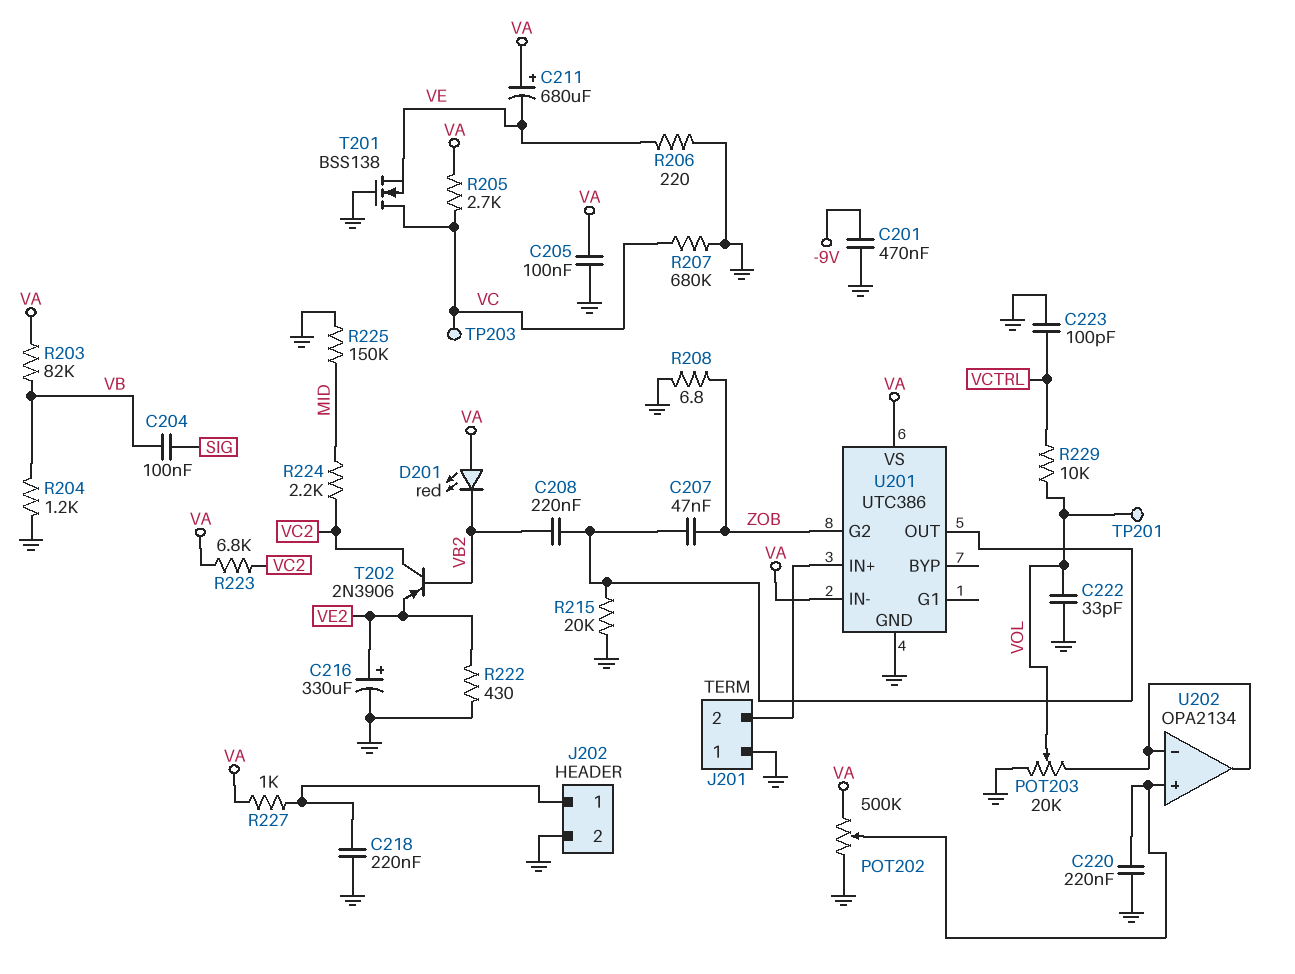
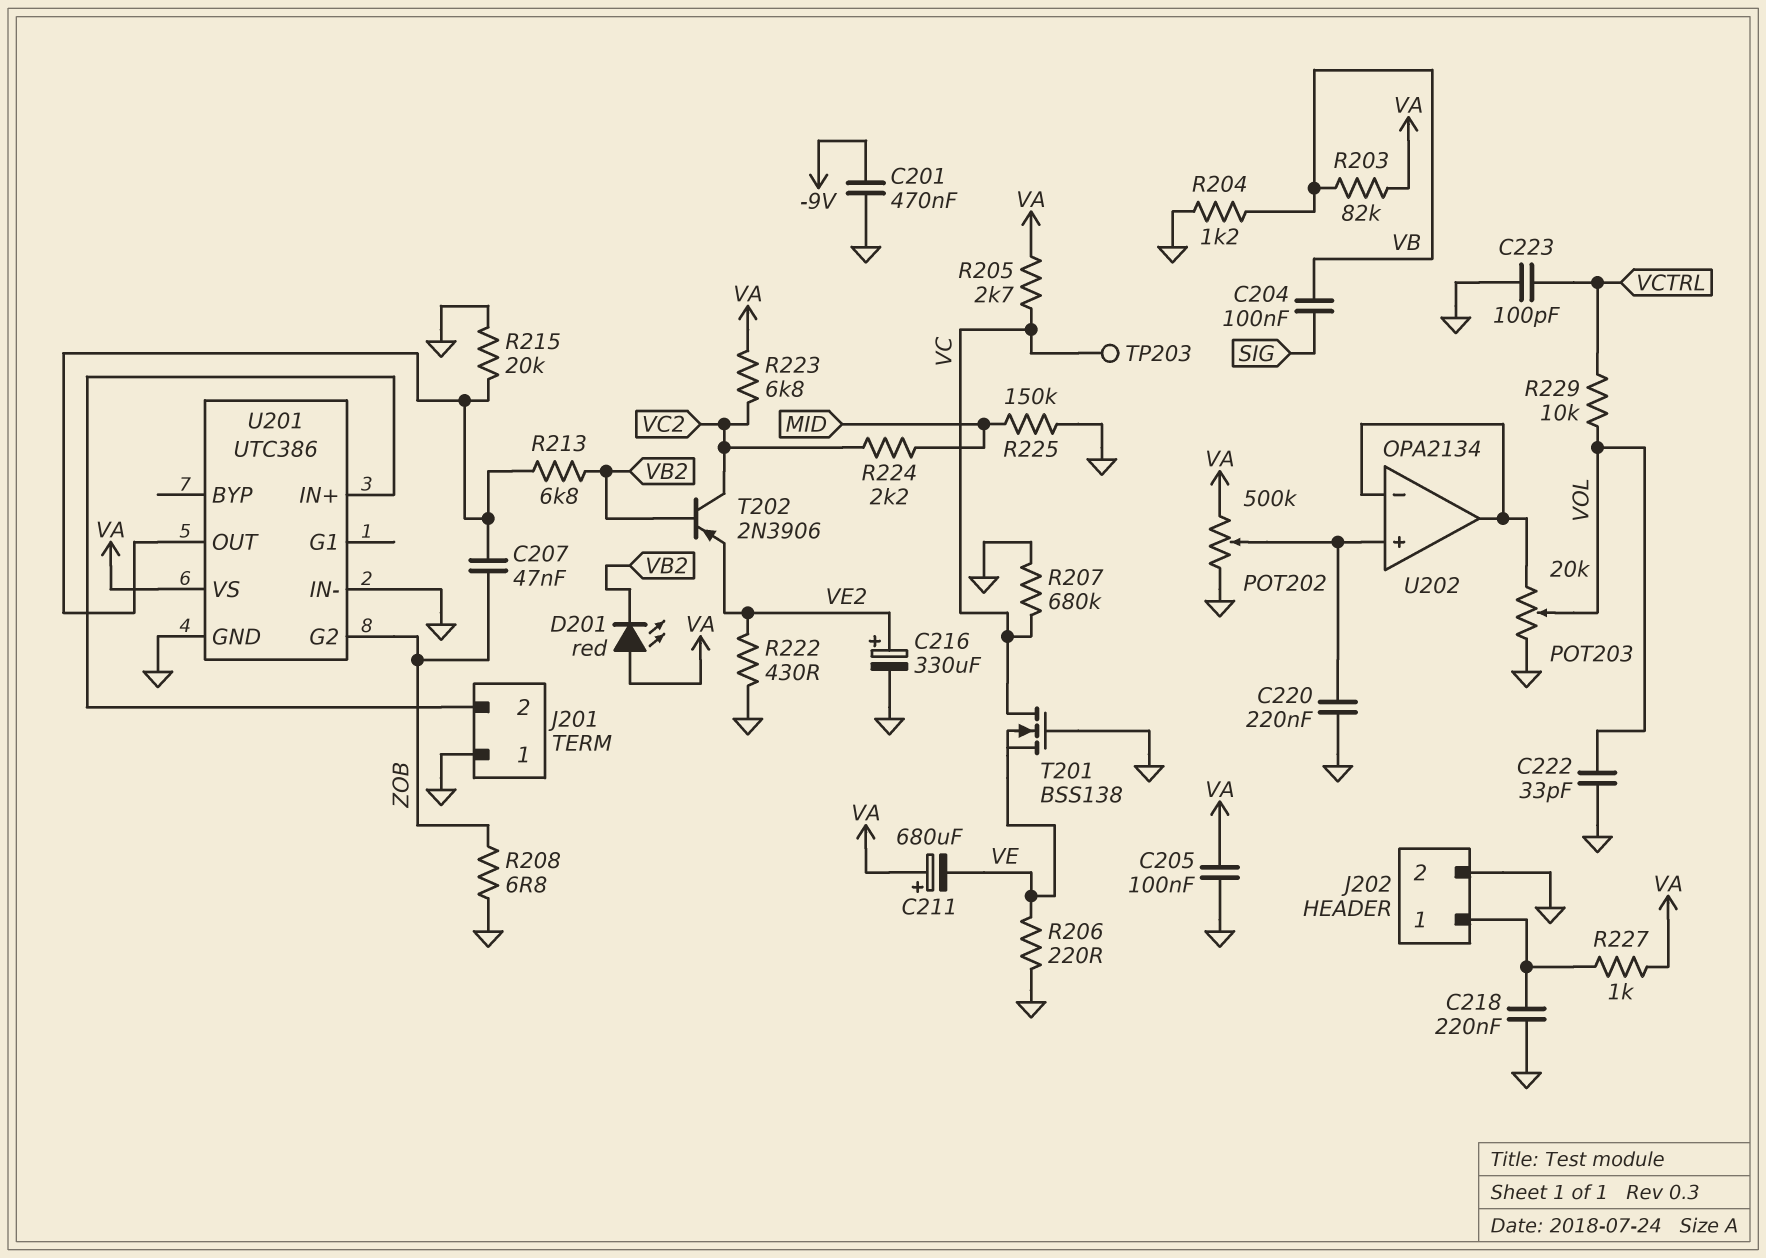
C208: 220nF (U201/OUT, VB2) -> none
R213: none -> 6.8k (U201/OUT, VB2)
TP201: test point (VOL) -> none
U201 pin IN-: VA -> GND

